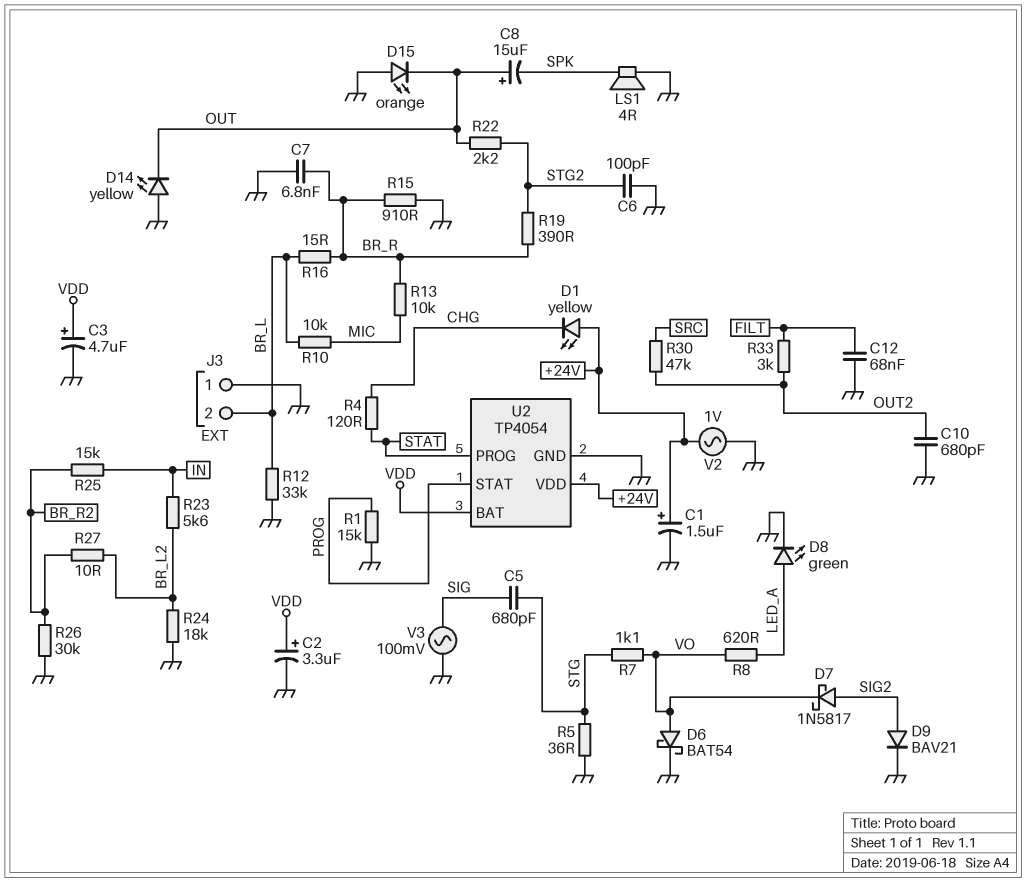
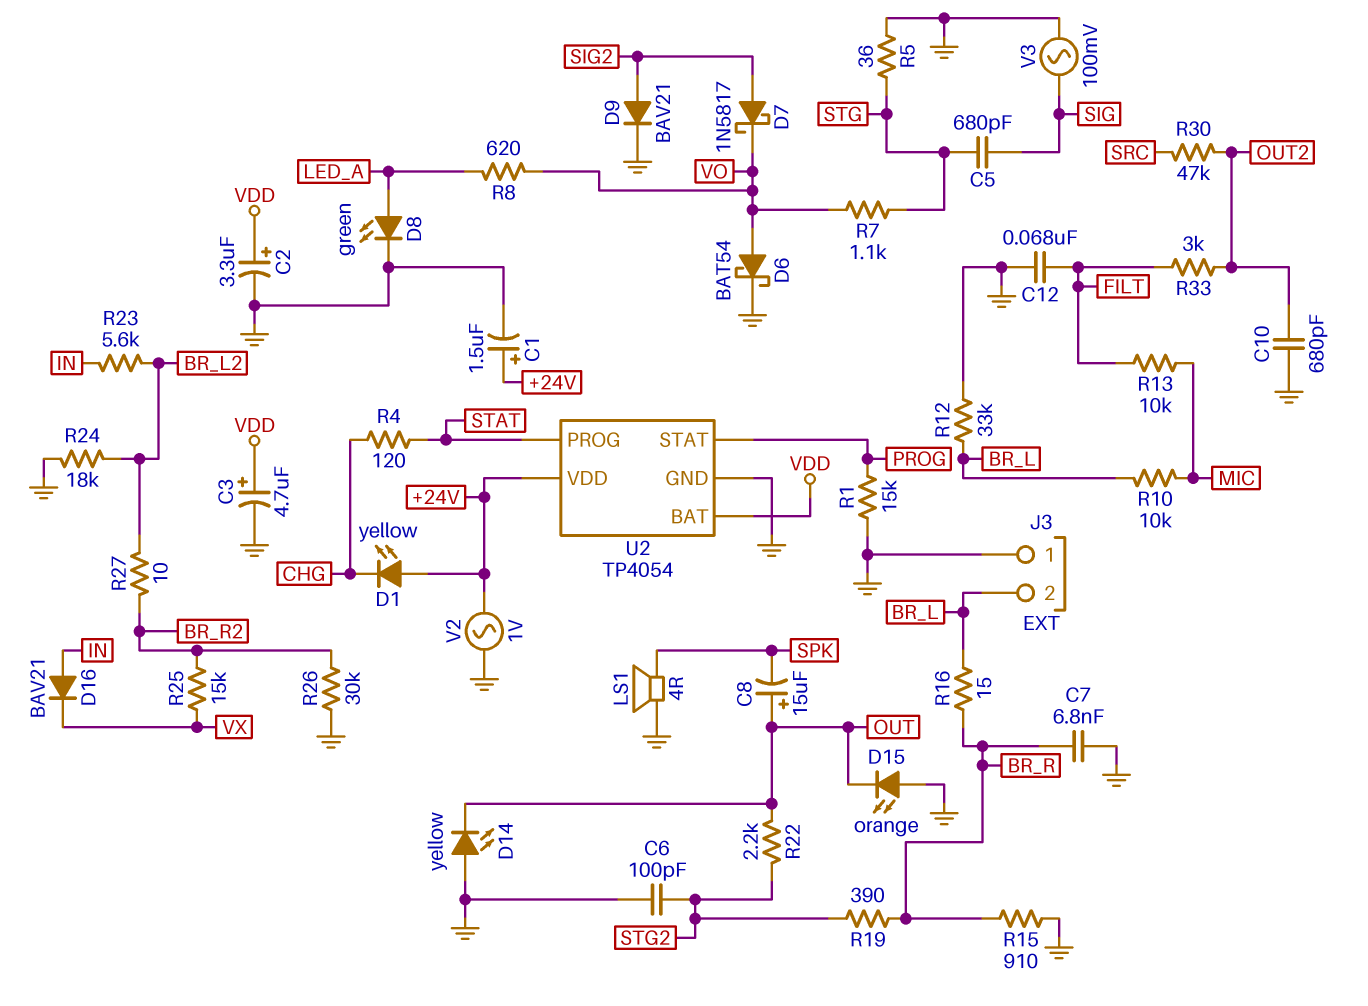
D16: none -> diode BAV21 (A IN, K VX)
R13: 10k (BR_R, MIC) -> 10k (FILT, MIC)
R25: 15k (BR_R2, IN) -> 15k (BR_R2, VX)

